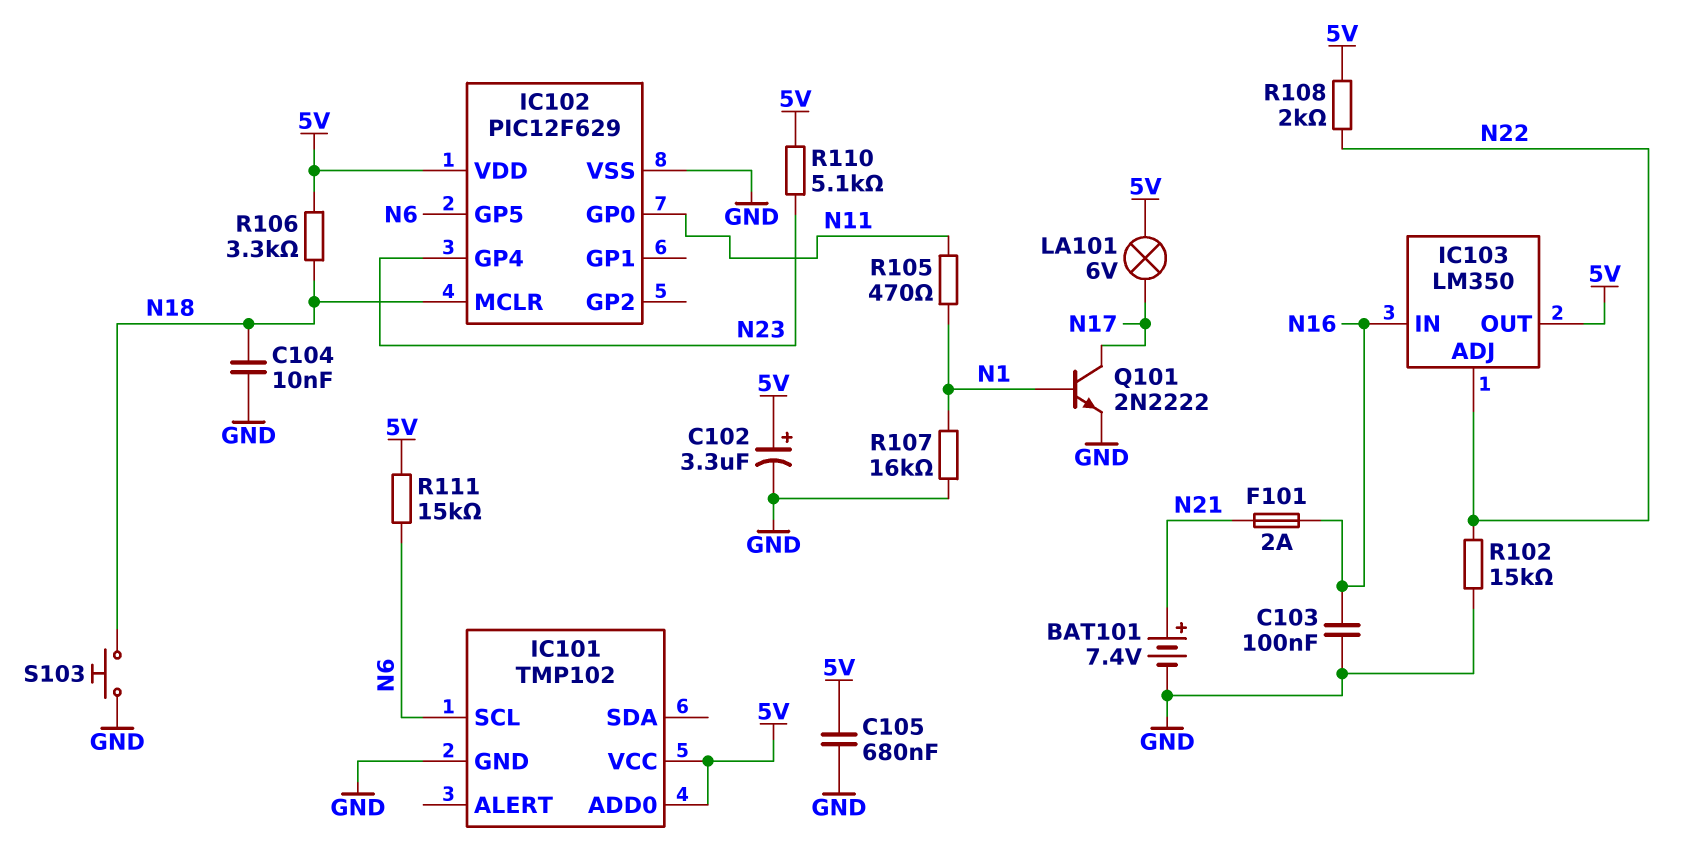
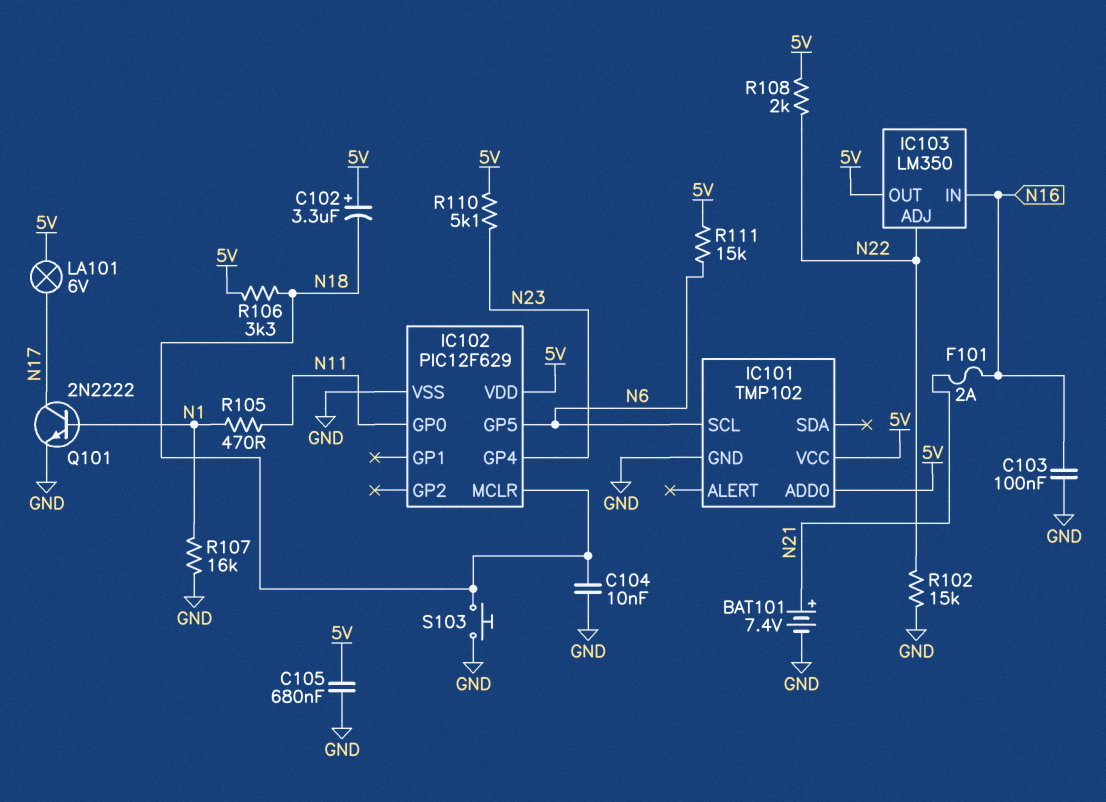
C102: 3.3uF (plus 5V, minus GND) -> 3.3uF (plus 5V, minus N18)

